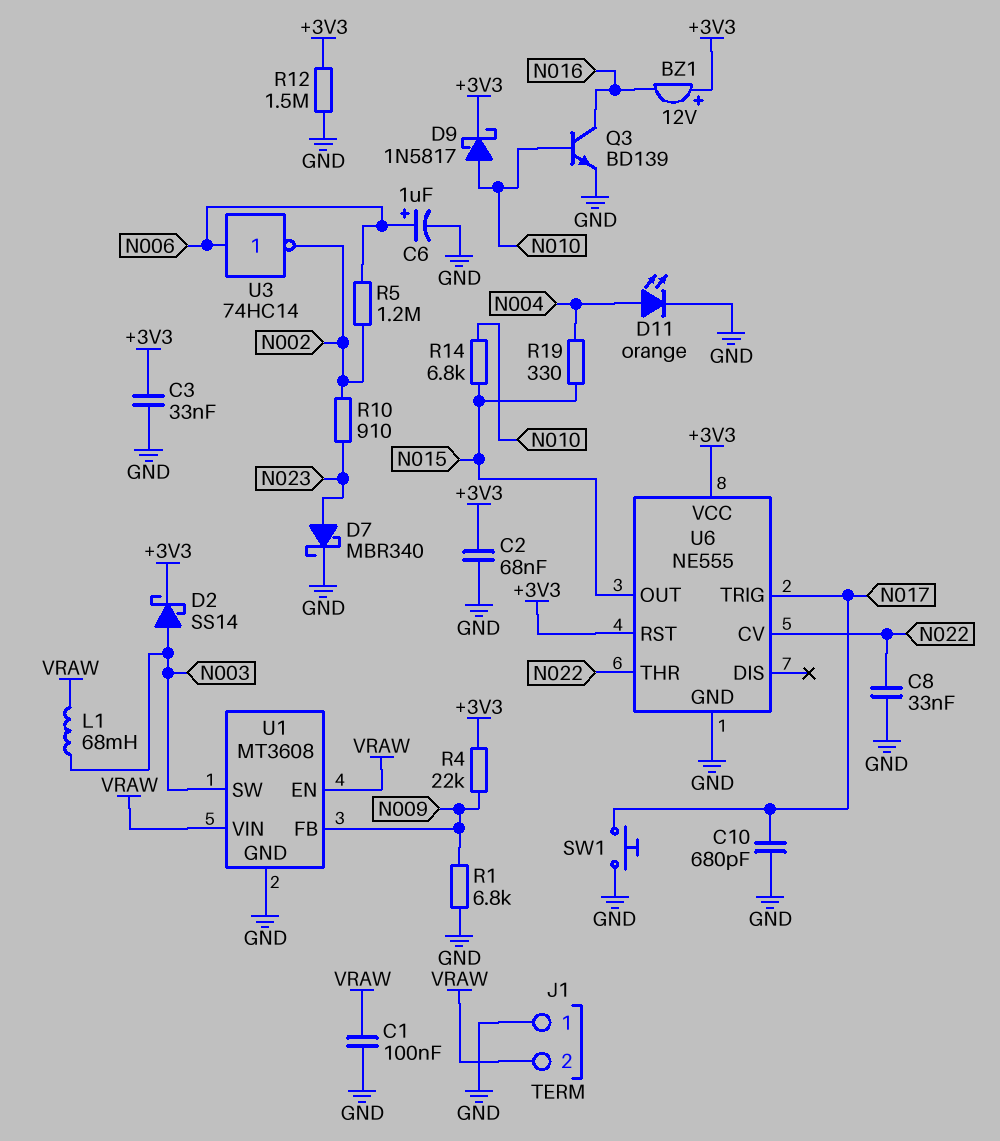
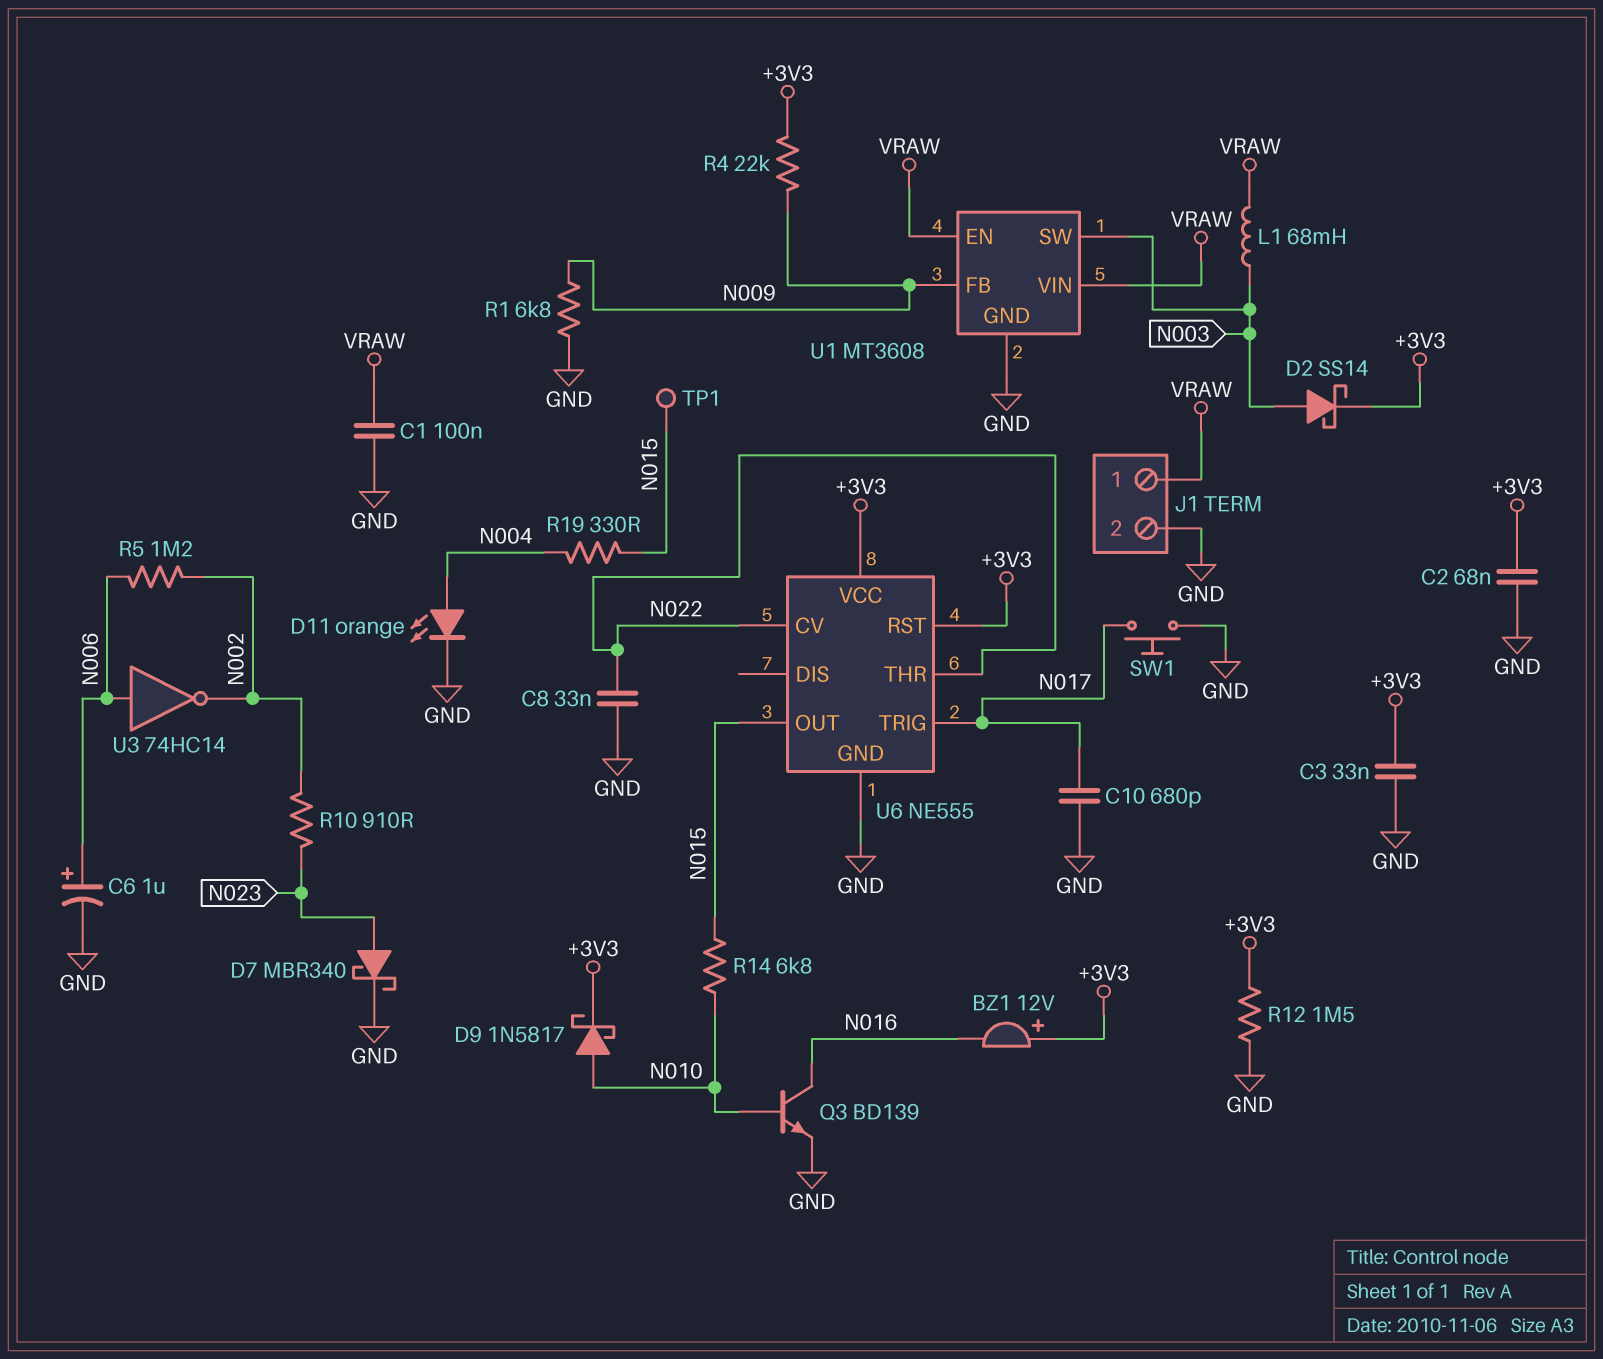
J1 pin 1: GND -> VRAW
J1 pin 2: VRAW -> GND
TP1: none -> test point (N015)

